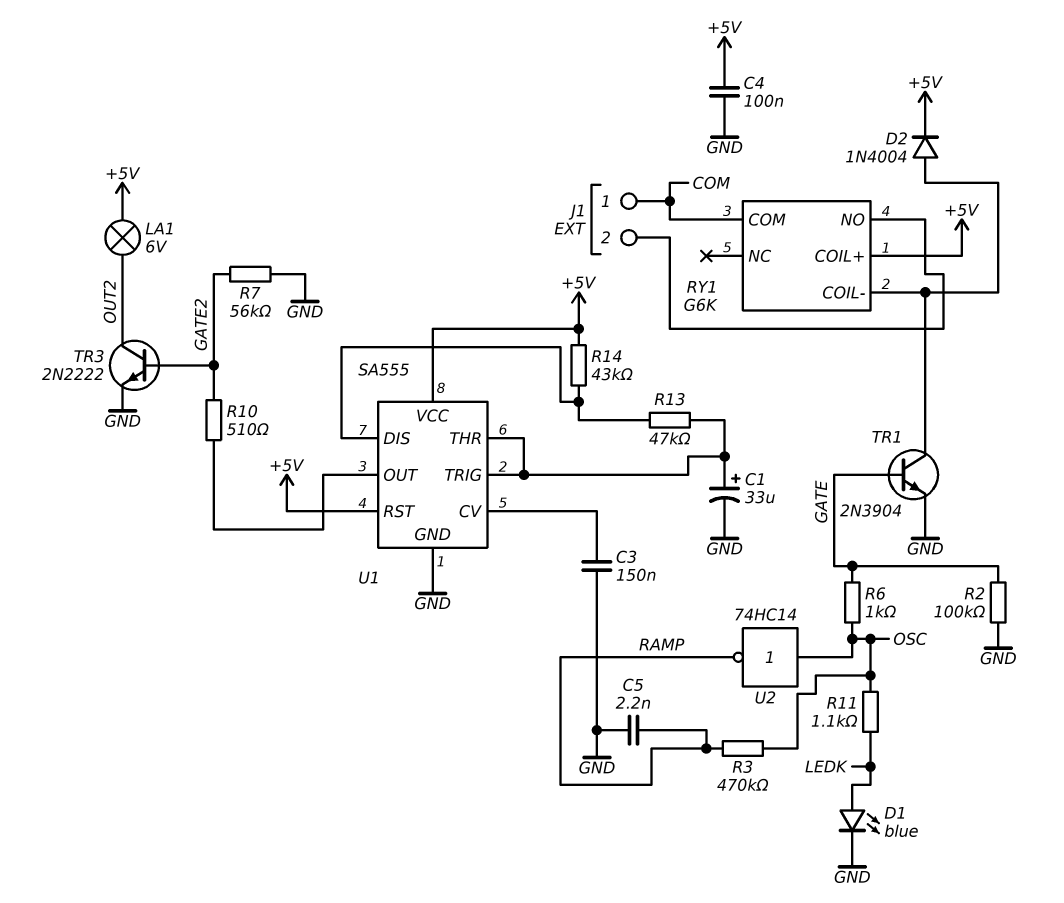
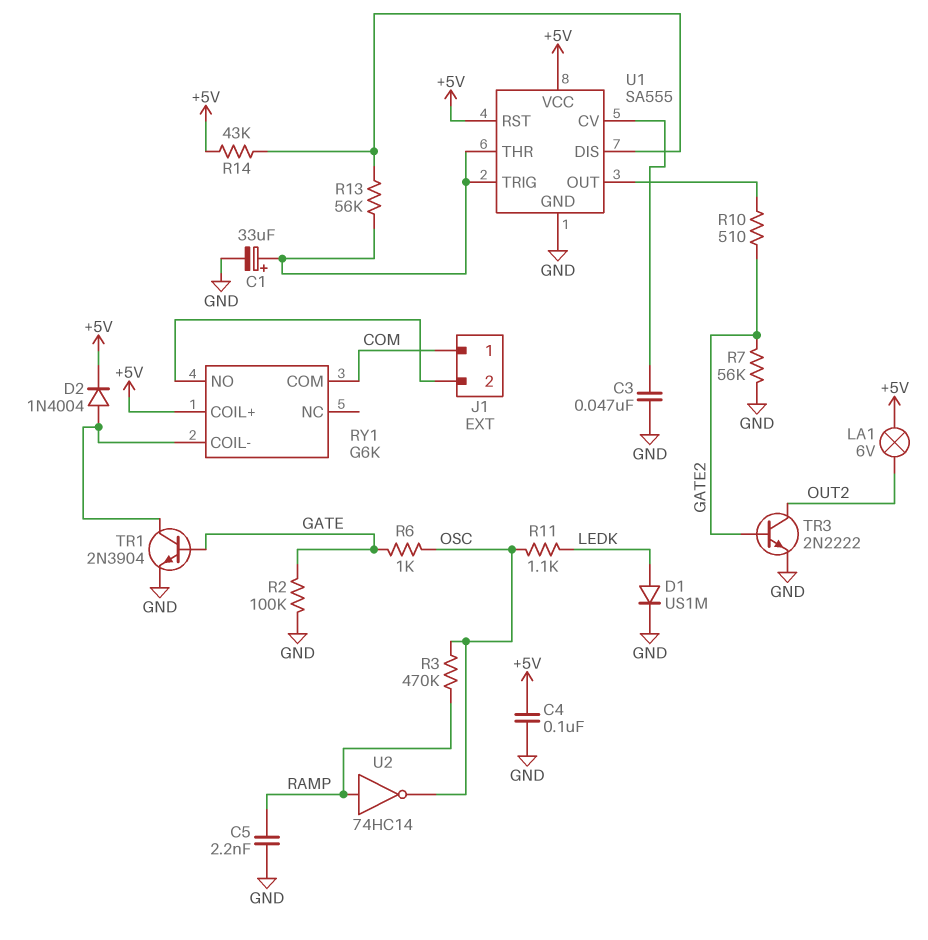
C3: 150nF (GND, U1/CV) -> 47nF (GND, U1/CV)
D1: LED blue (A LEDK, K GND) -> diode US1M (A LEDK, K GND)
R13: 47k (U1/DIS, U1/THR) -> 56k (U1/DIS, U1/THR)
U2: NOT 74HC14 (in OSC, out RAMP) -> NOT 74HC14 (in RAMP, out OSC)

